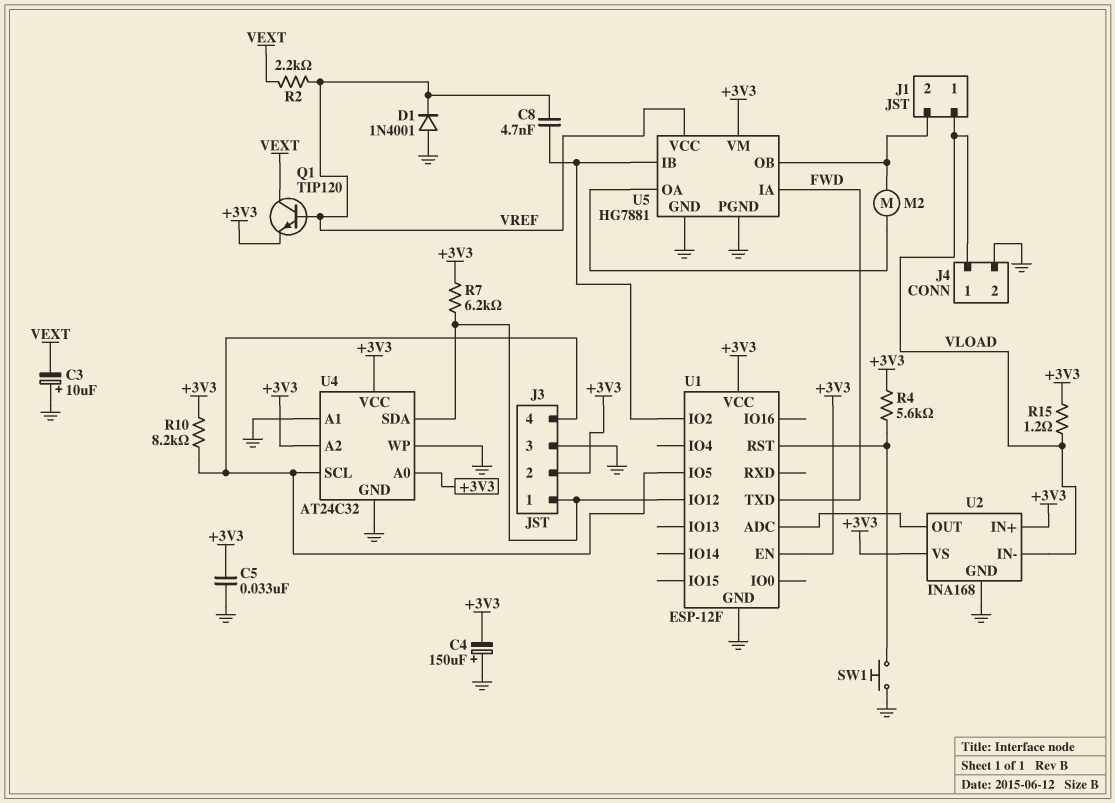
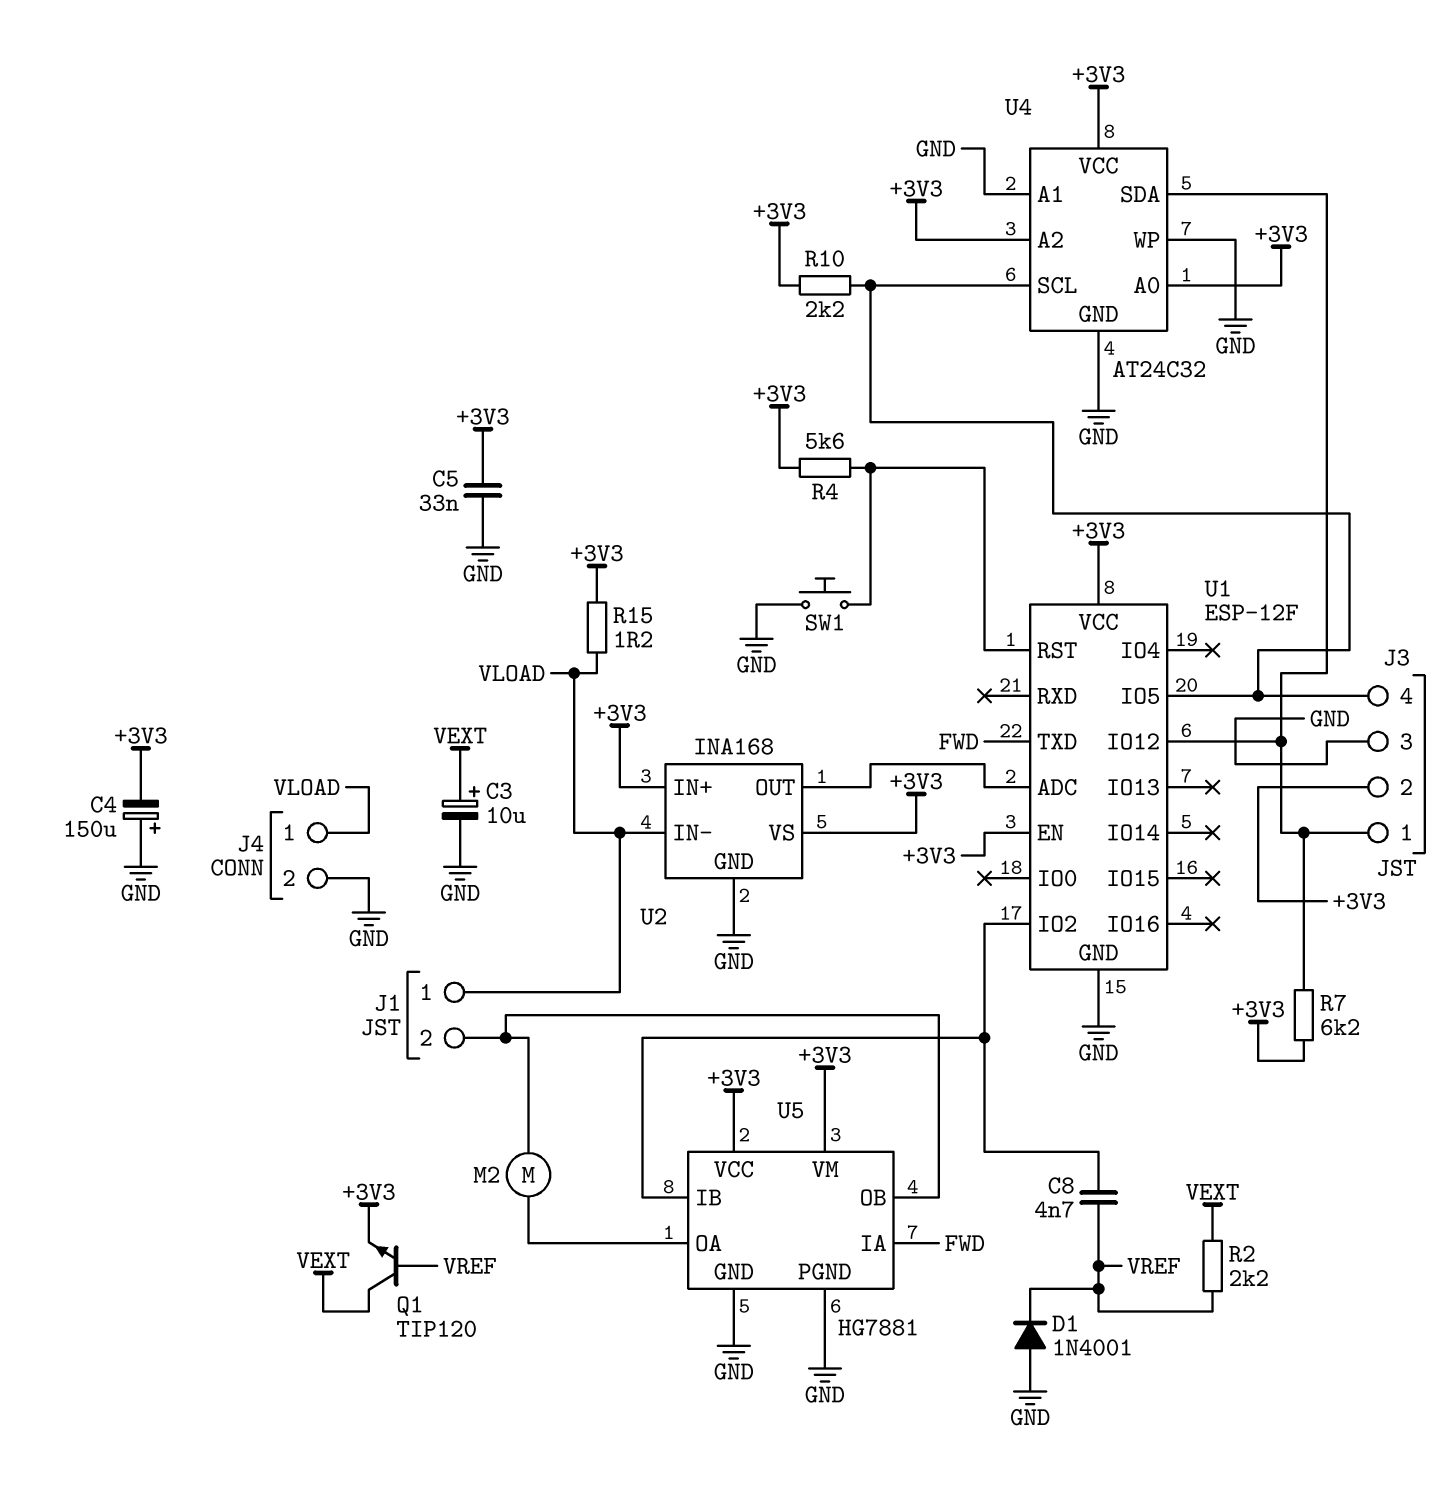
C3: 10uF (plus GND, minus VEXT) -> 10uF (plus VEXT, minus GND)
R10: 8.2k (+3V3, J3/4) -> 2.2k (+3V3, J3/4)
U5 pin VCC: VREF -> +3V3

